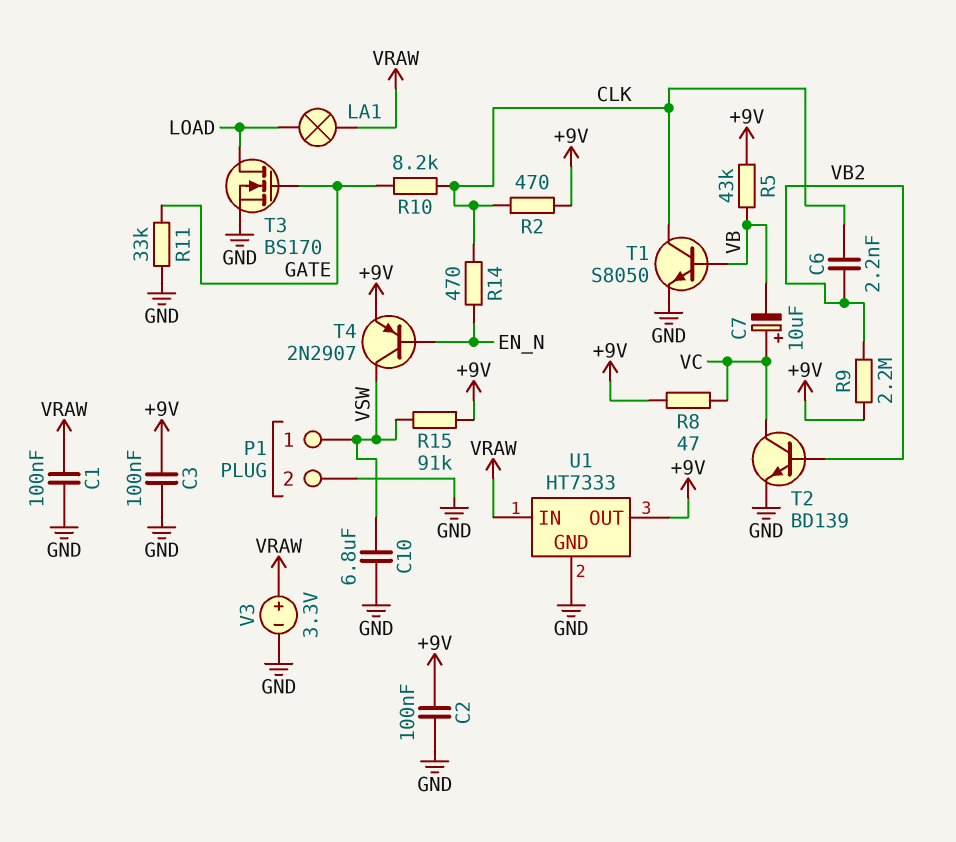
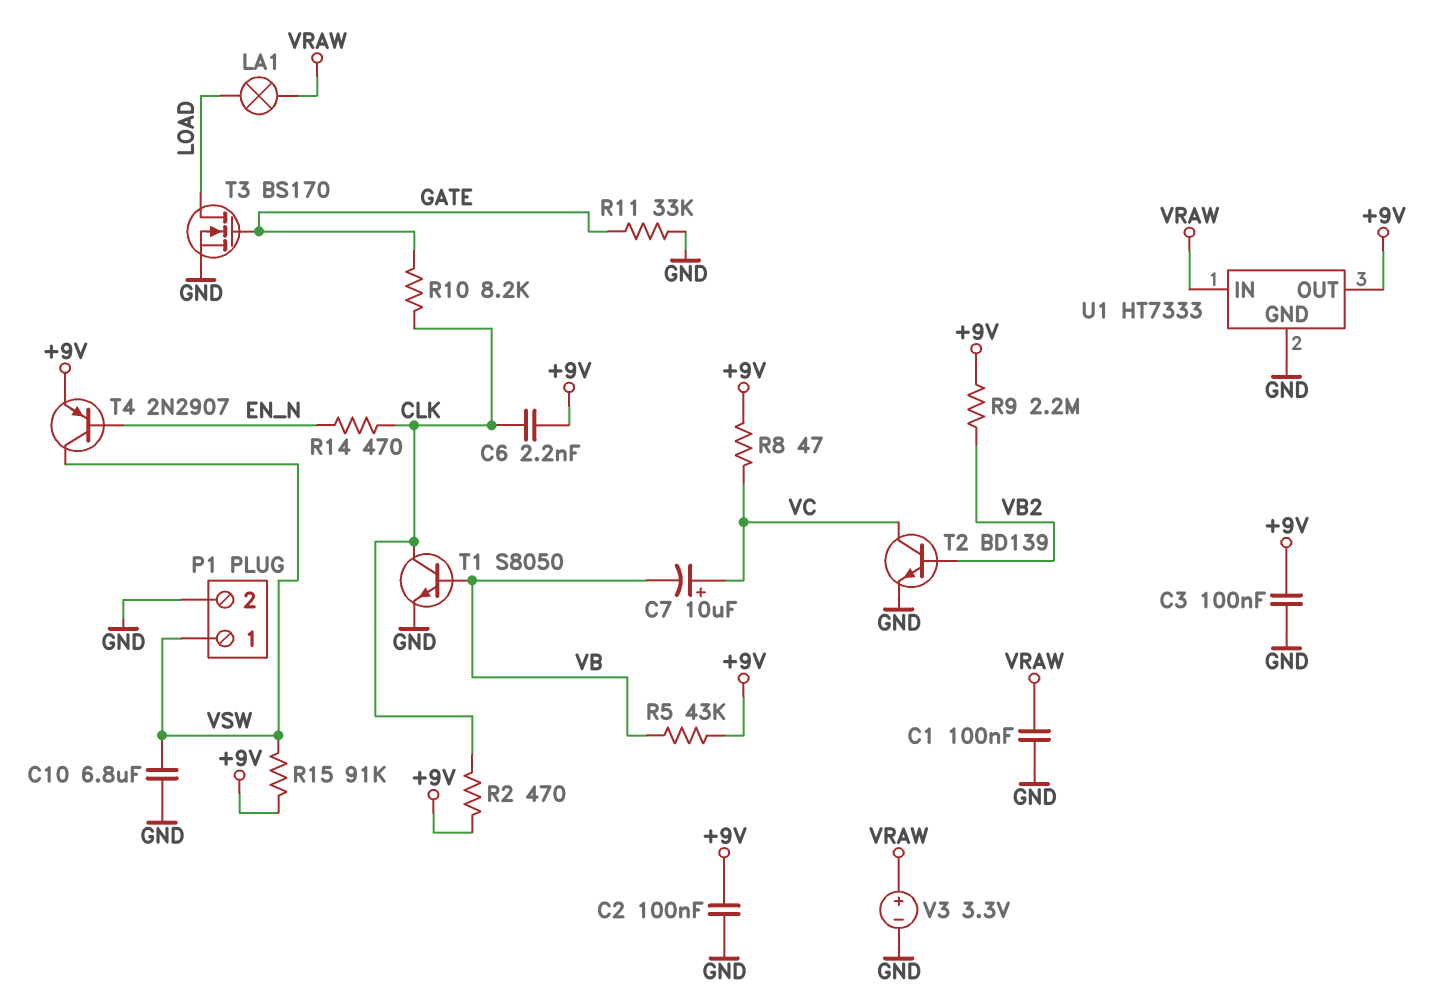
C6: 2.2nF (CLK, VB2) -> 2.2nF (+9V, CLK)

